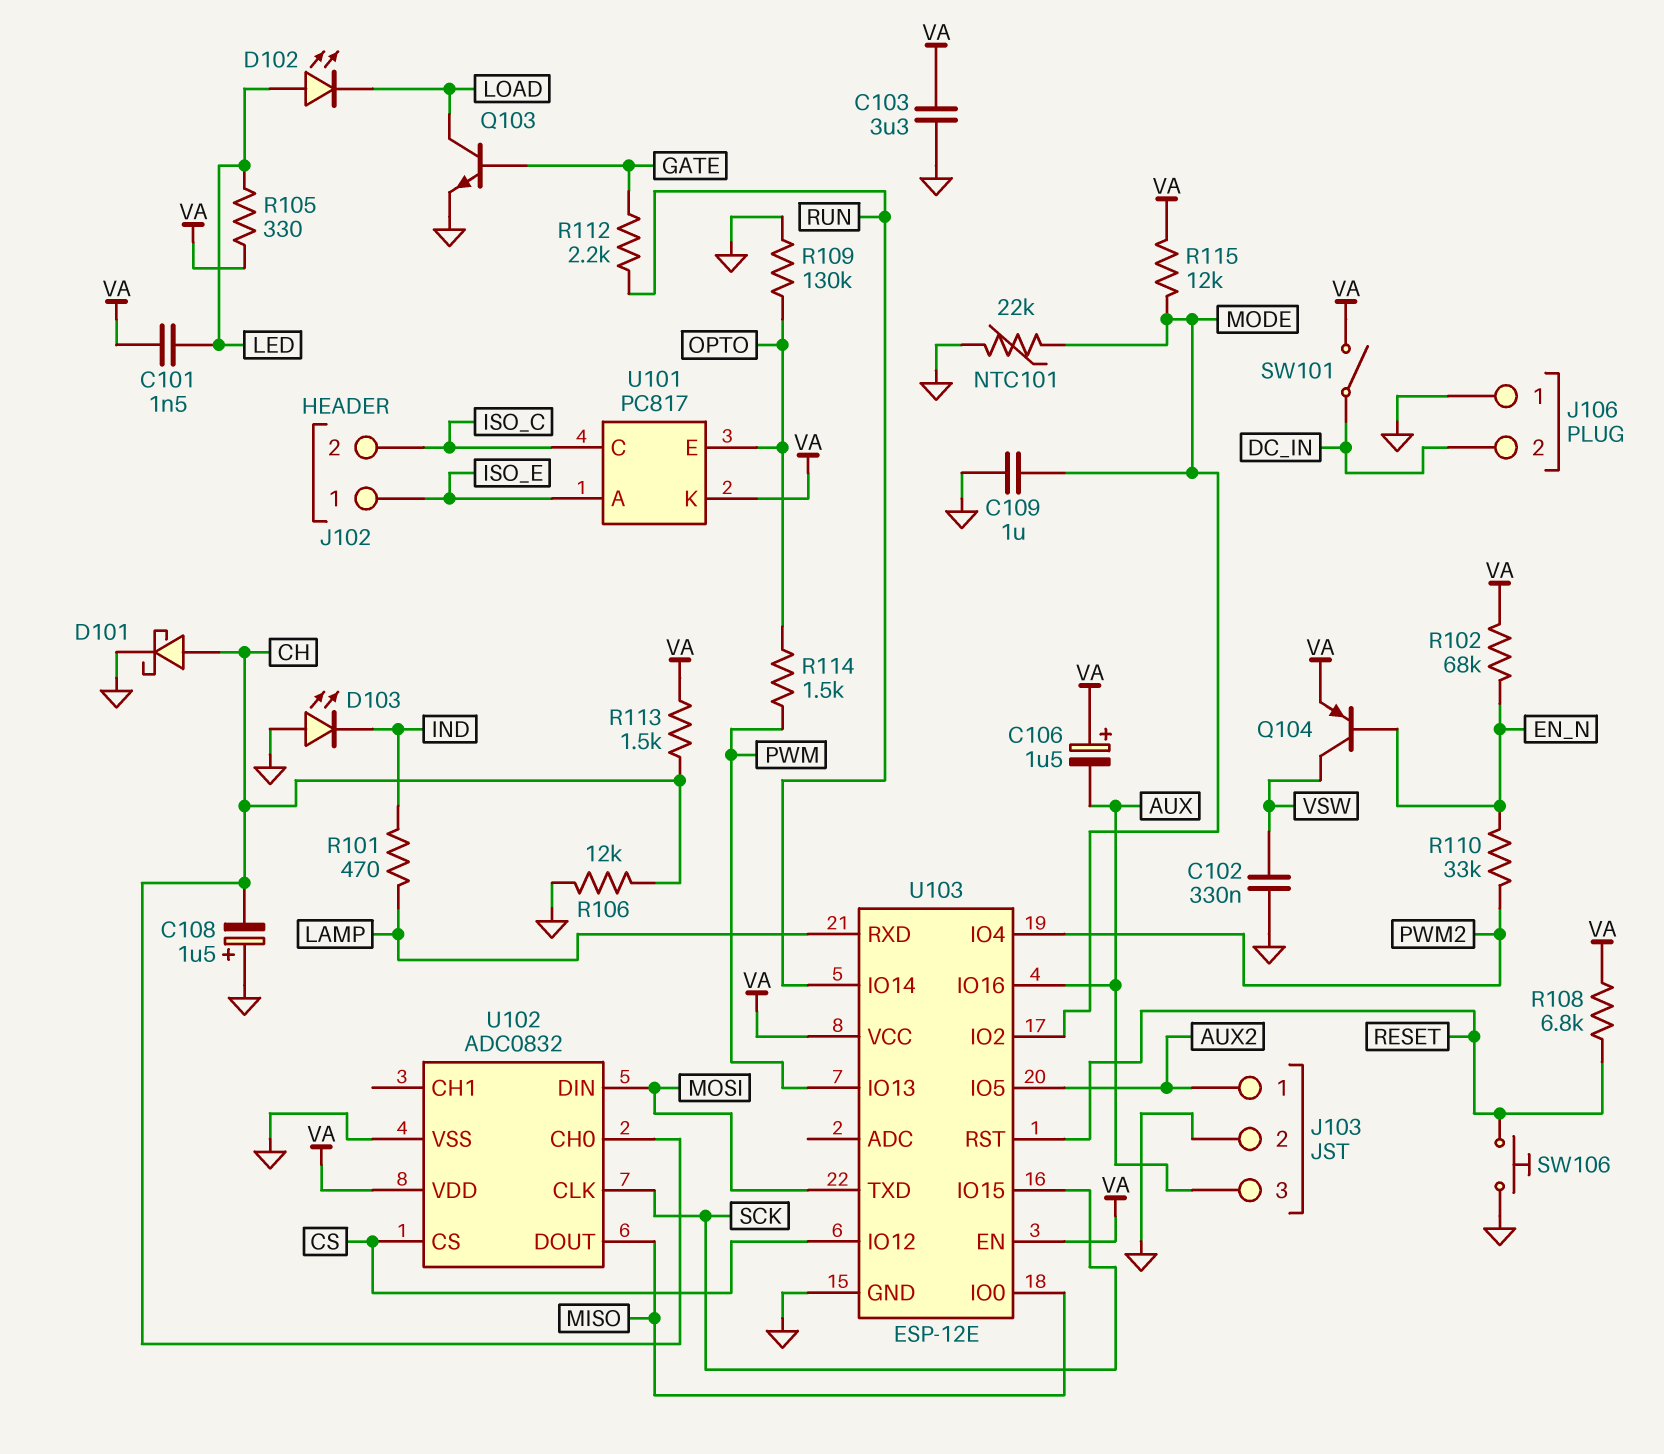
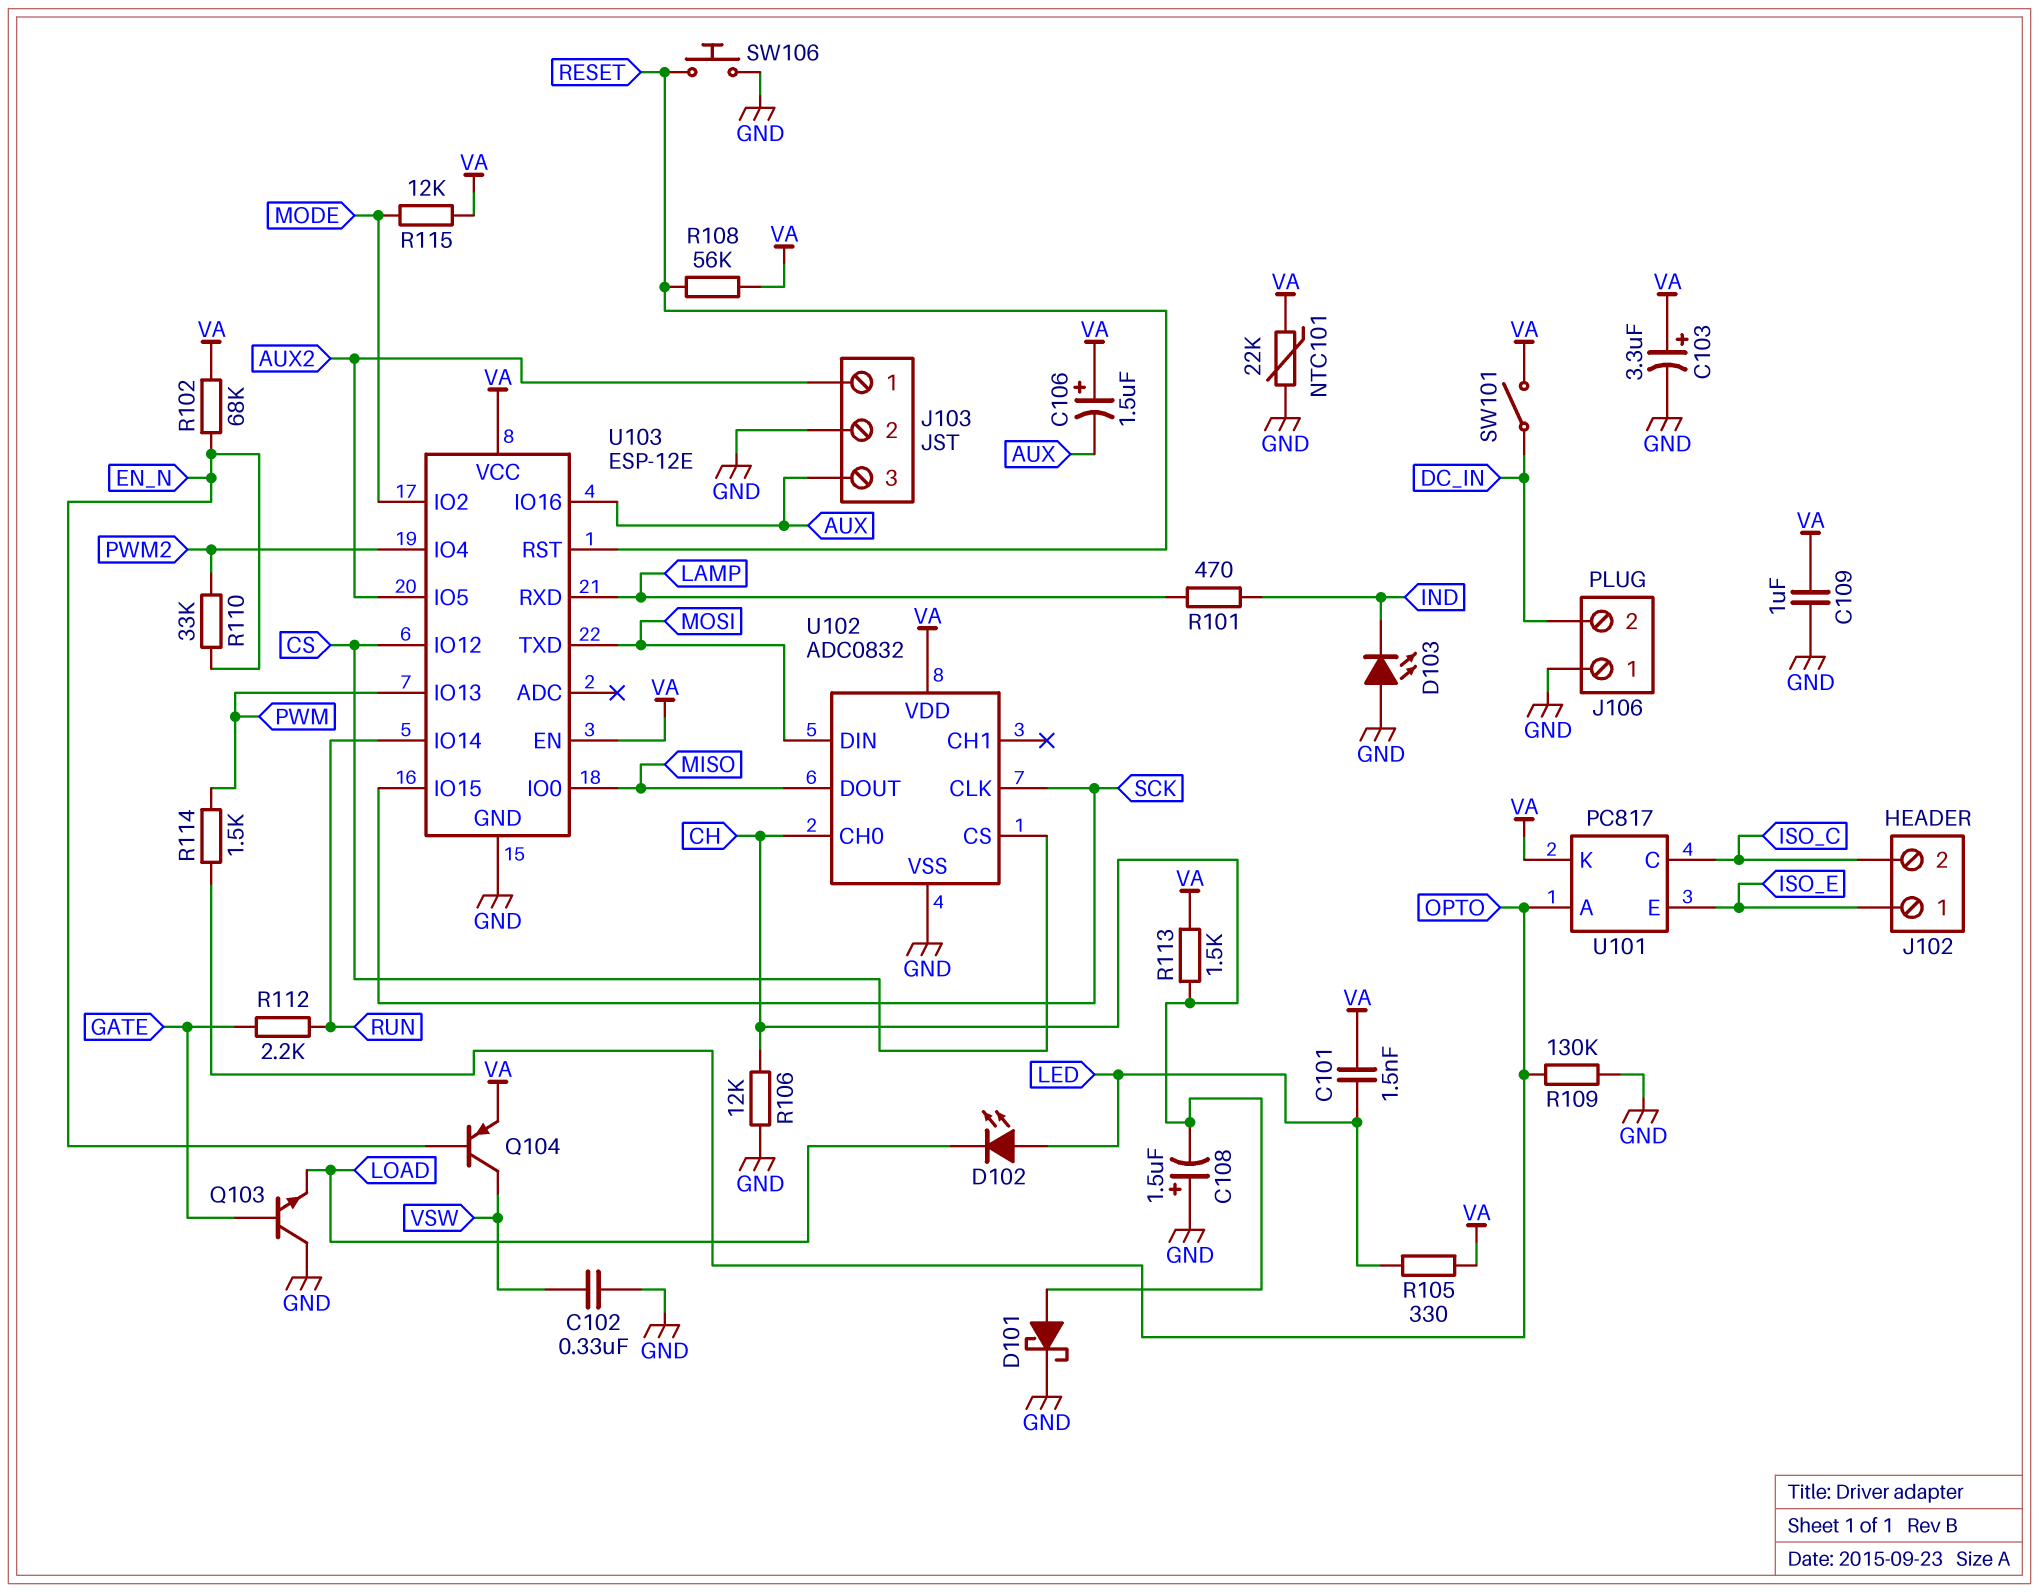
C103: 3.3uF (GND, VA) -> 3.3uF (plus VA, minus GND)
C109: 1uF (GND, MODE) -> 1uF (GND, VA)
NTC101: 22k (GND, MODE) -> 22k (GND, VA)
Q103: NPN (B GATE, C LOAD, E GND) -> NPN (B GATE, C GND, E LOAD)
R108: 6.8k (RESET, VA) -> 56k (RESET, VA)
U101 pin A: ISO_E -> OPTO
U101 pin E: OPTO -> ISO_E

